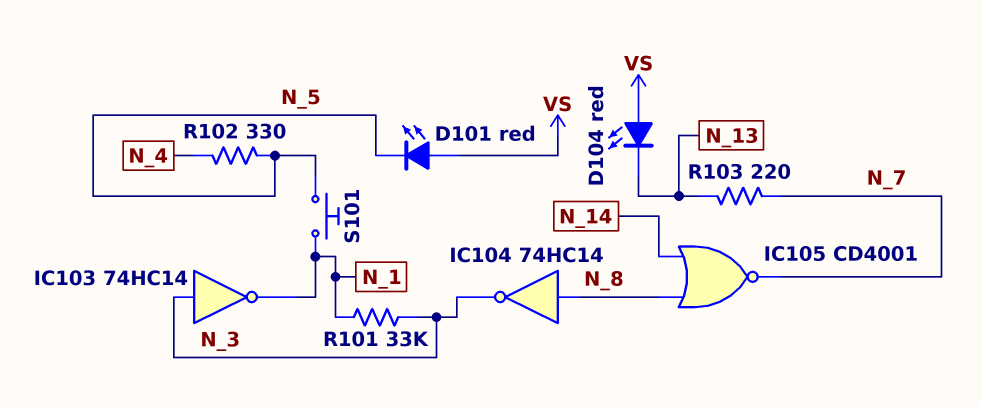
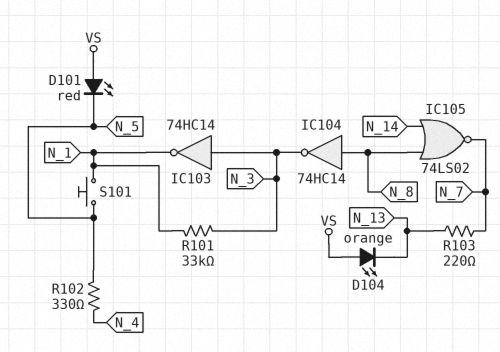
D104: LED red (A VS, K N_13) -> LED orange (A VS, K N_13)
IC105: NOR CD4001 (in N_8, in N_14, out N_7) -> NOR 74LS02 (in N_8, in N_14, out N_7)

